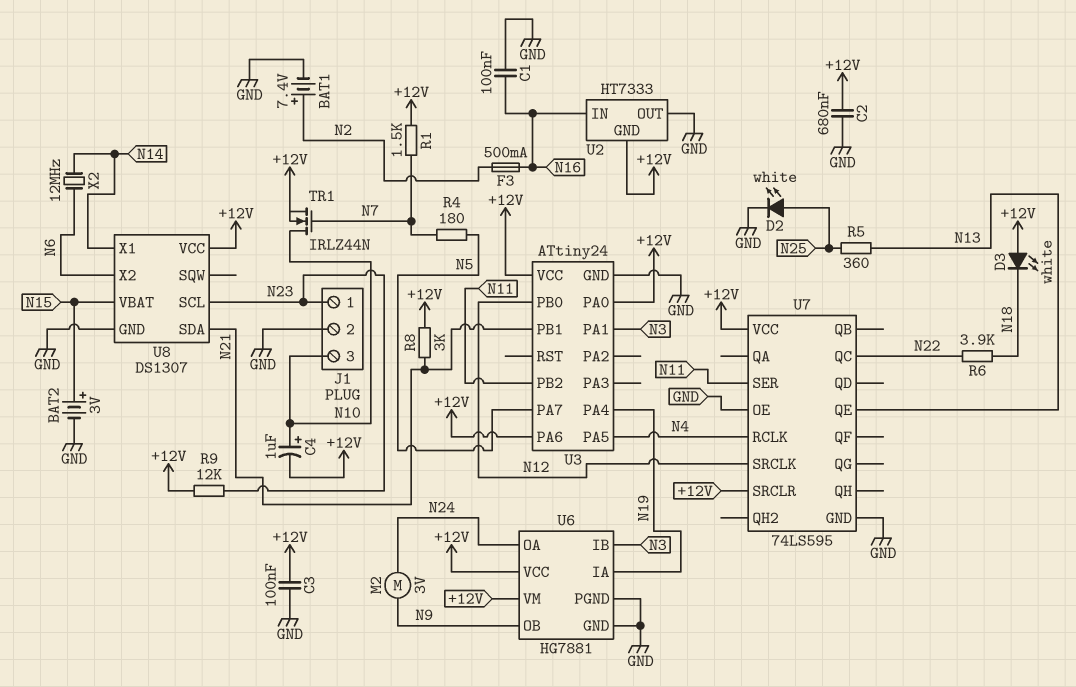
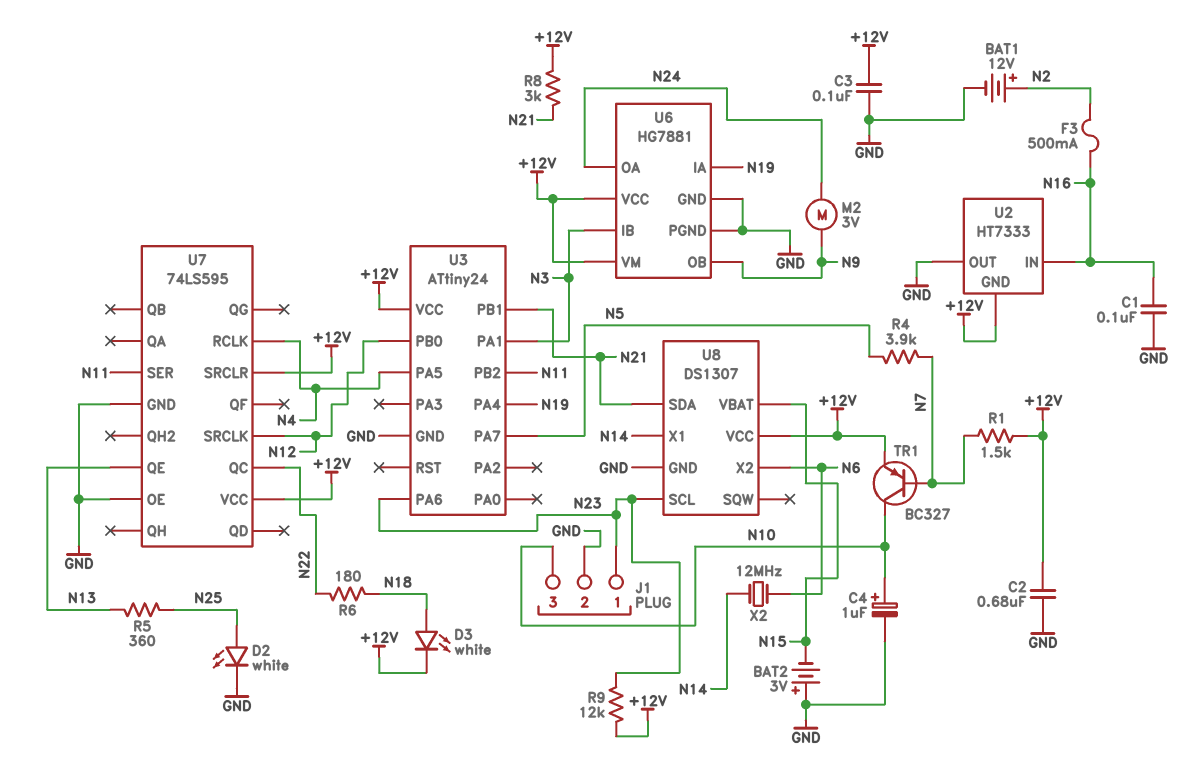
BAT1: 7.4V (plus N2, minus GND) -> 12V (plus N2, minus GND)
BAT2: 3V (plus N15, minus GND) -> 3V (plus GND, minus N15)
C4: 1uF (plus N10, minus +12V) -> 1uF (plus N10, minus GND)
D3: LED white (A +12V, K N18) -> LED white (A N18, K +12V)
R4: 180 (N5, N7) -> 3.9k (N5, N7)
R6: 3.9k (N18, N22) -> 180 (N18, N22)
TR1: NMOS IRLZ44N (G N7, D N10, S +12V) -> PNP BC327 (B N7, C N10, E +12V)
U3 pin PA0: +12V -> none
U3 pin PA6: +12V -> N23

